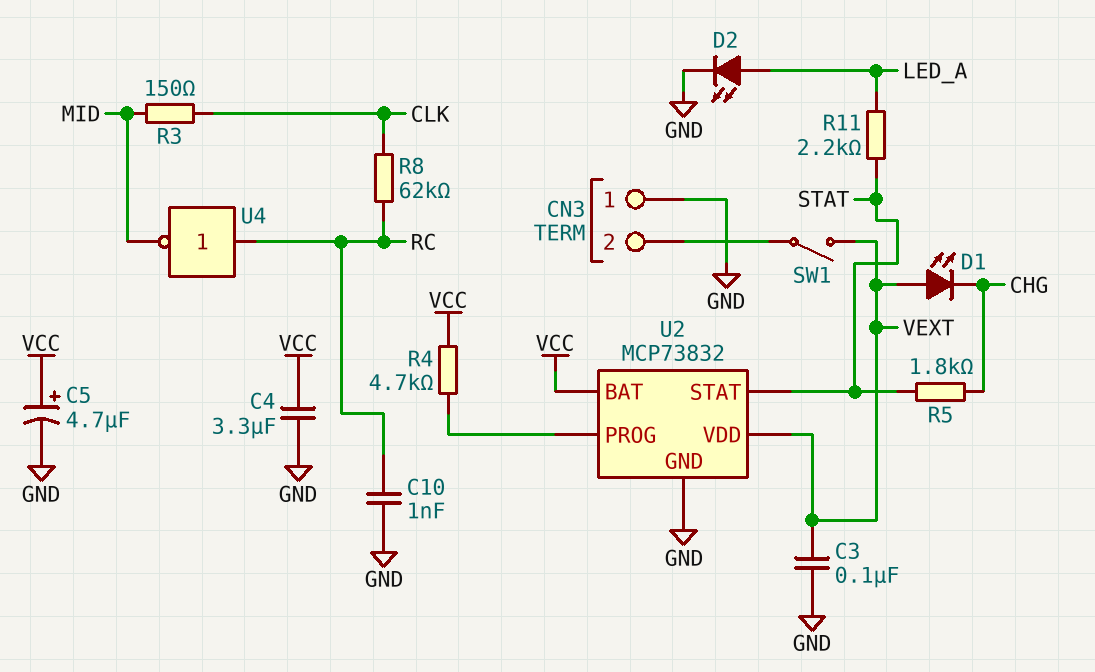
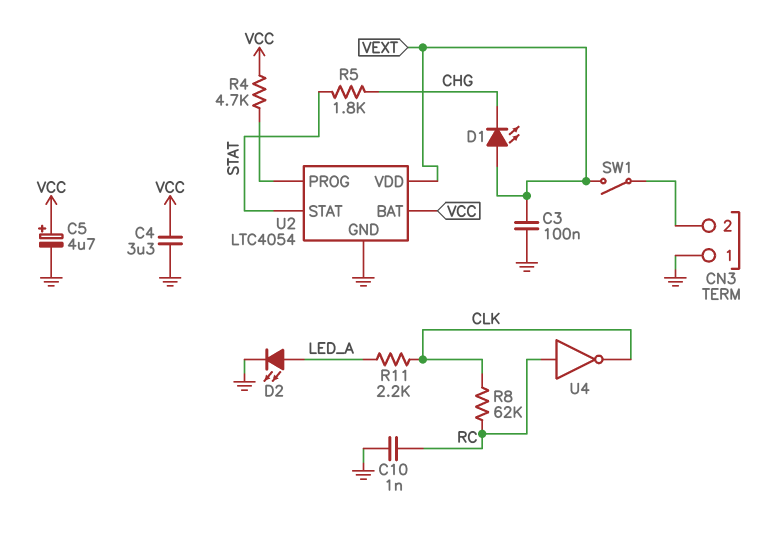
R3: 150 (CLK, MID) -> none
R11: 2.2k (LED_A, STAT) -> 2.2k (CLK, LED_A)
U2: MCP73832 -> LTC4054
U4: NOT (in RC, out MID) -> NOT (in RC, out CLK)

